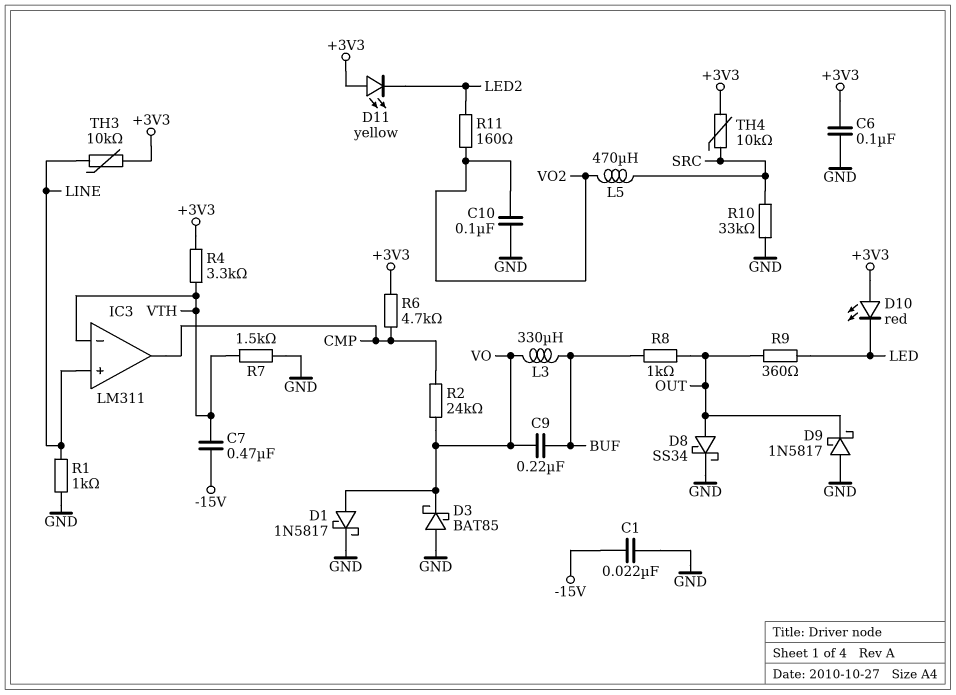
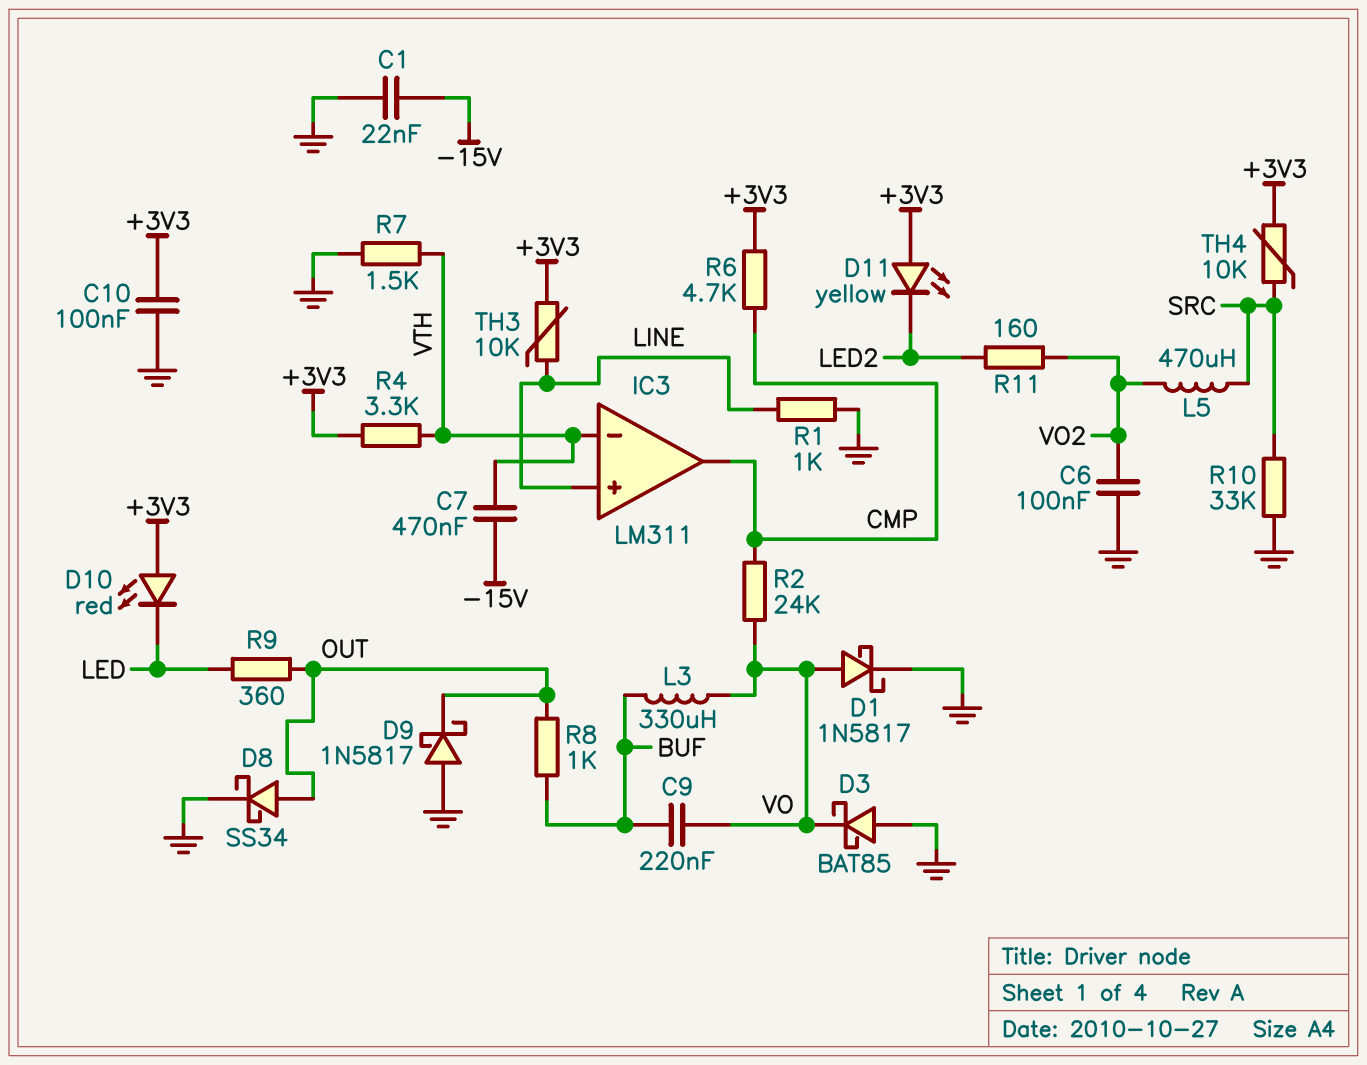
C6: 100nF (+3V3, GND) -> 100nF (GND, VO2)
C10: 100nF (GND, VO2) -> 100nF (+3V3, GND)

